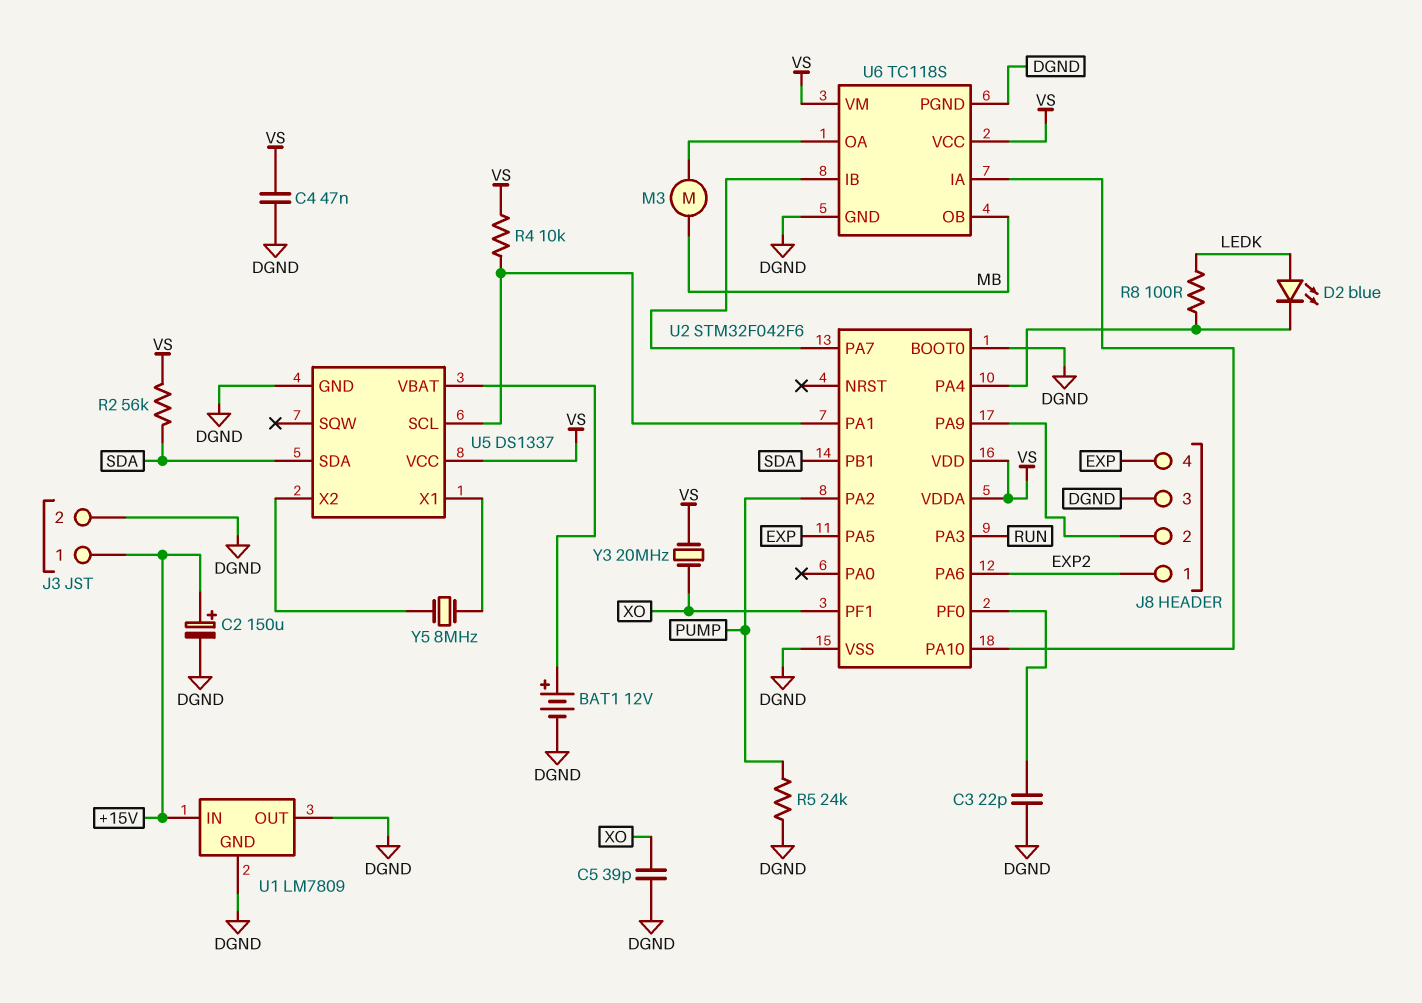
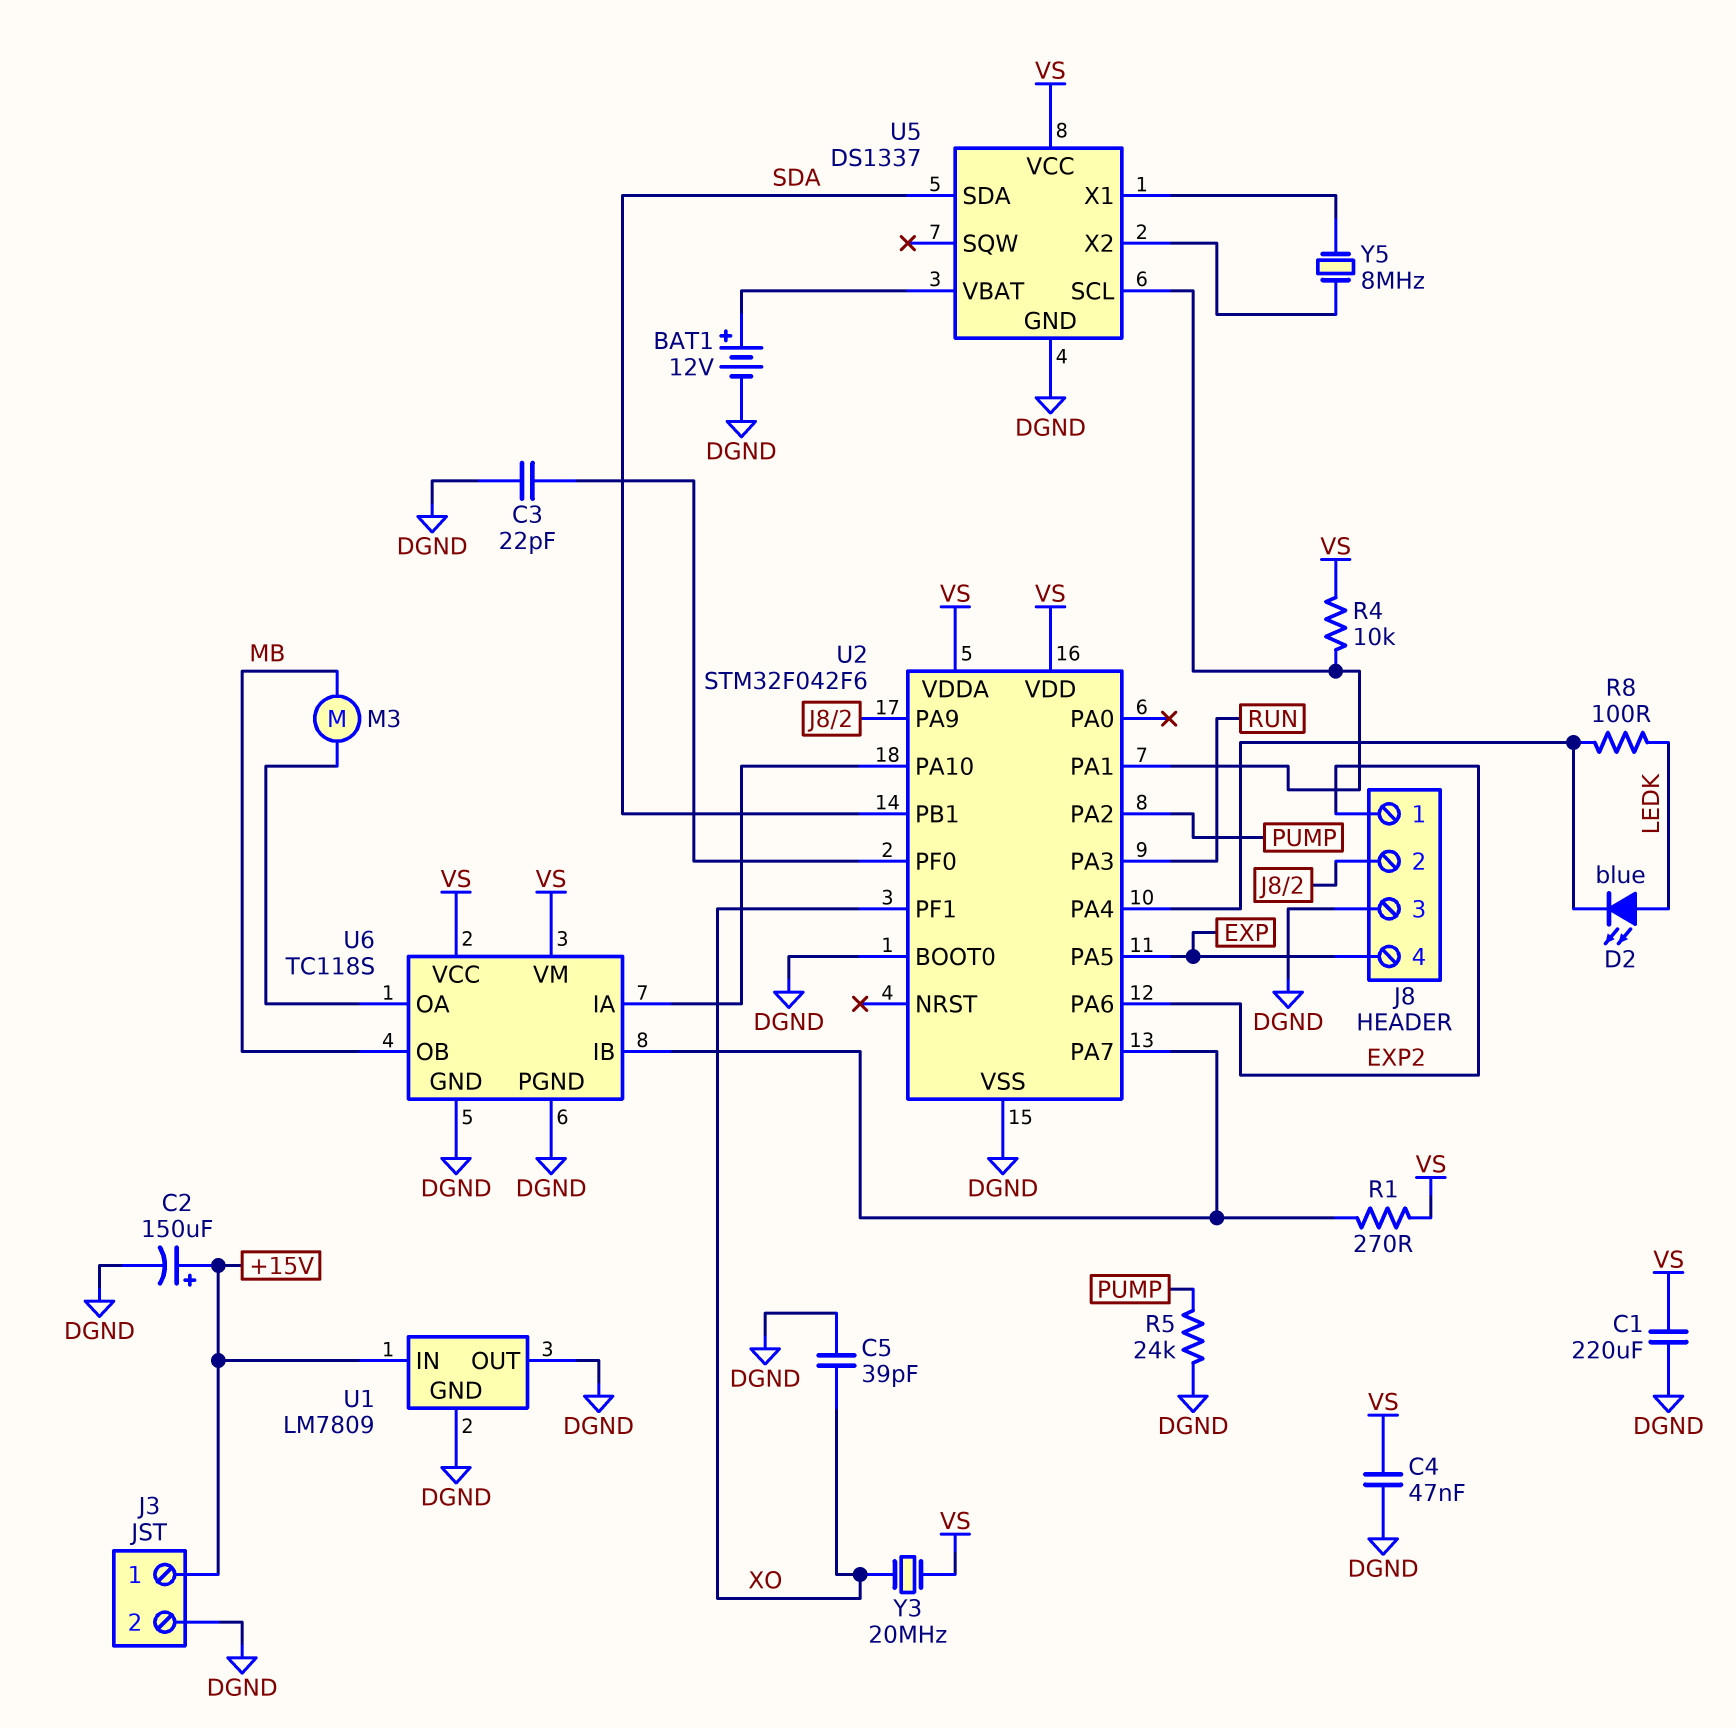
C1: none -> 220uF (DGND, VS)
R1: none -> 270 (U2/PA7, VS)
R2: 56k (SDA, VS) -> none

